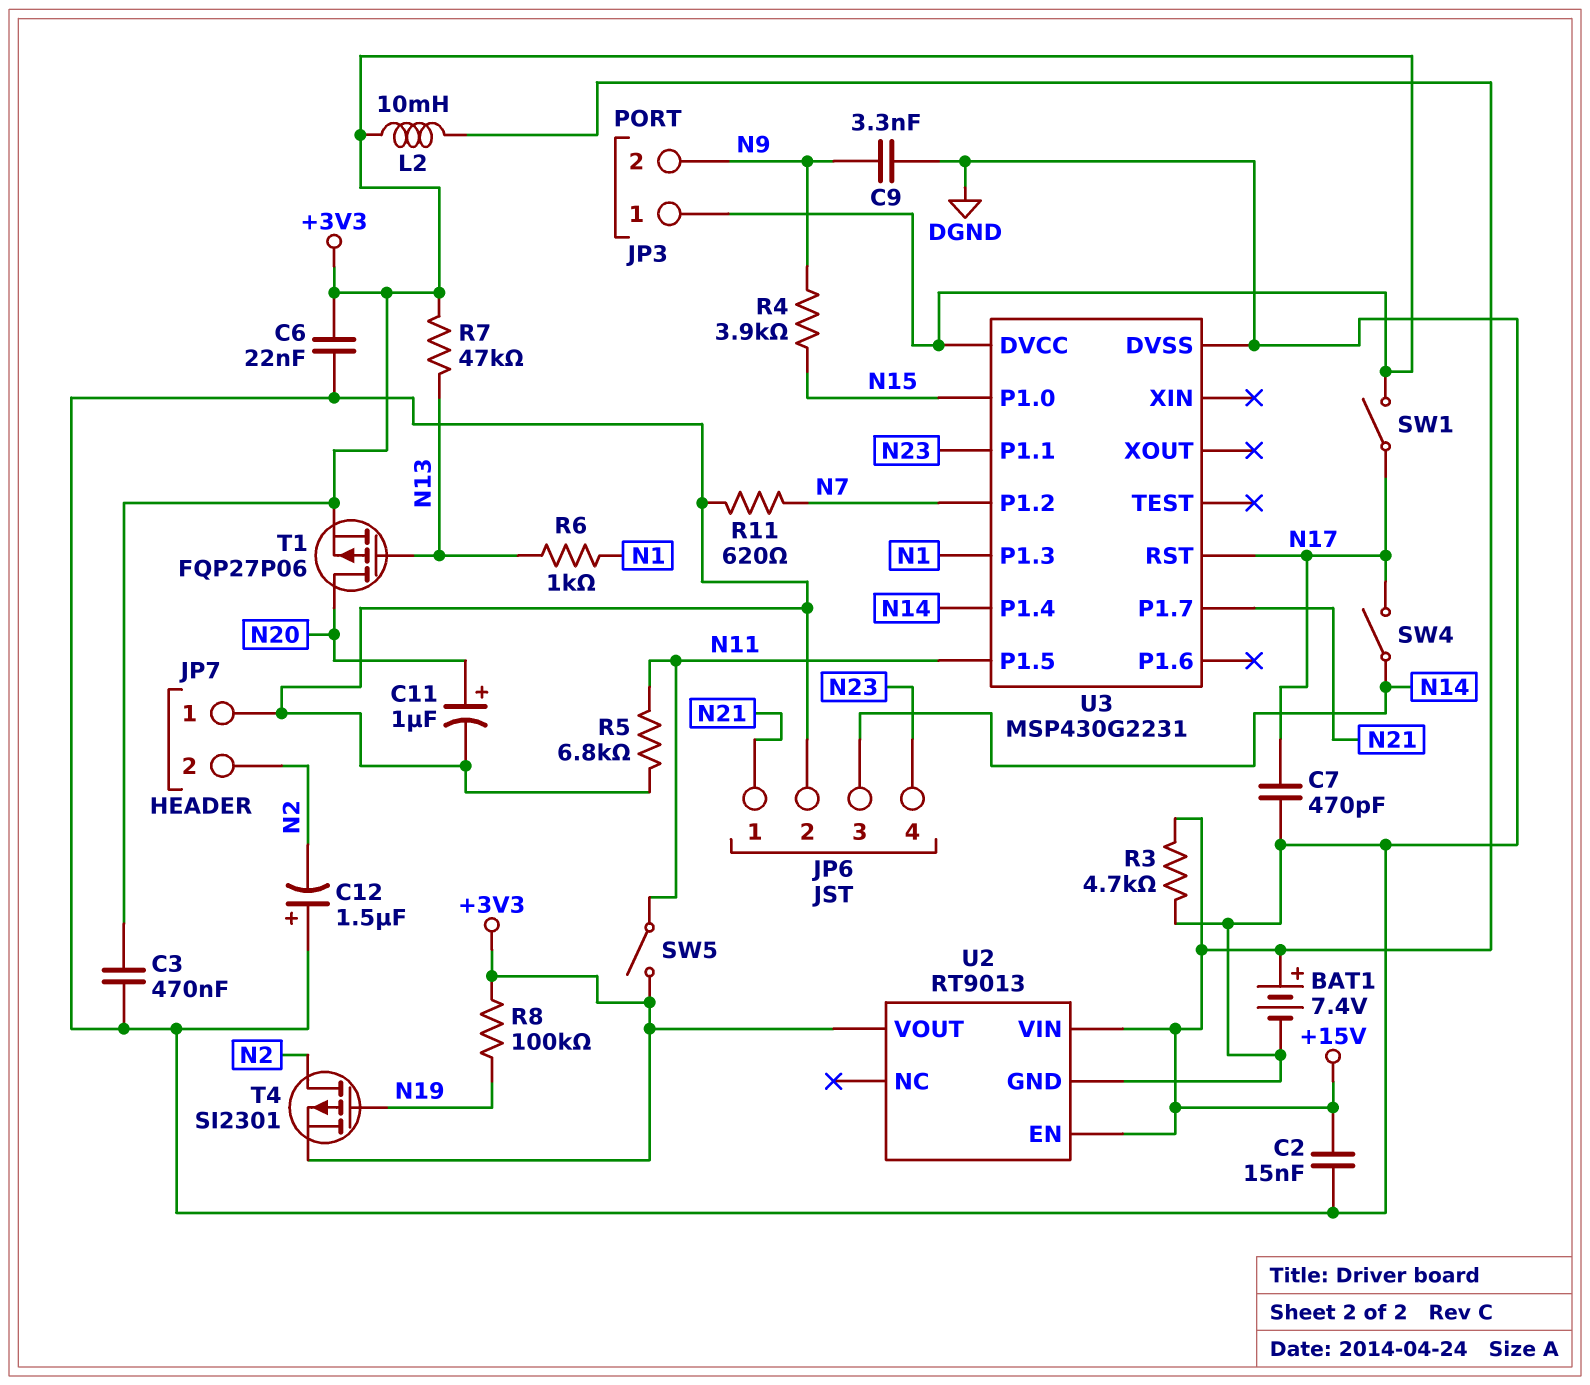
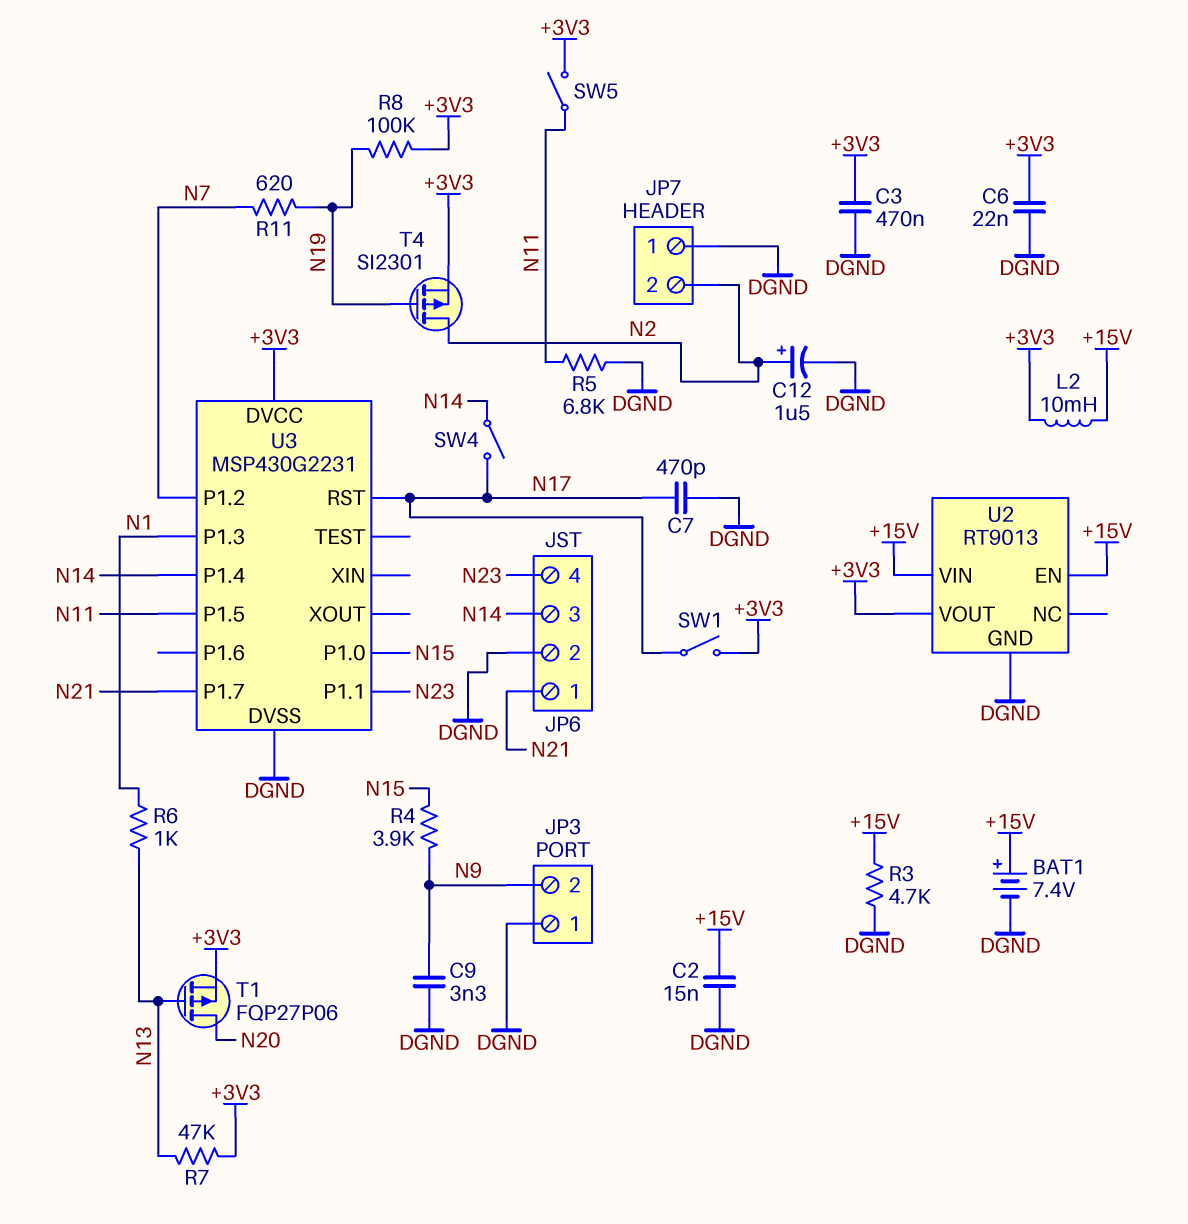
C11: 1uF (plus N20, minus DGND) -> none
C12: 1.5uF (plus DGND, minus N2) -> 1.5uF (plus N2, minus DGND)
JP3 pin 1: +3V3 -> DGND
R11: 620 (DGND, N7) -> 620 (N7, N19)

